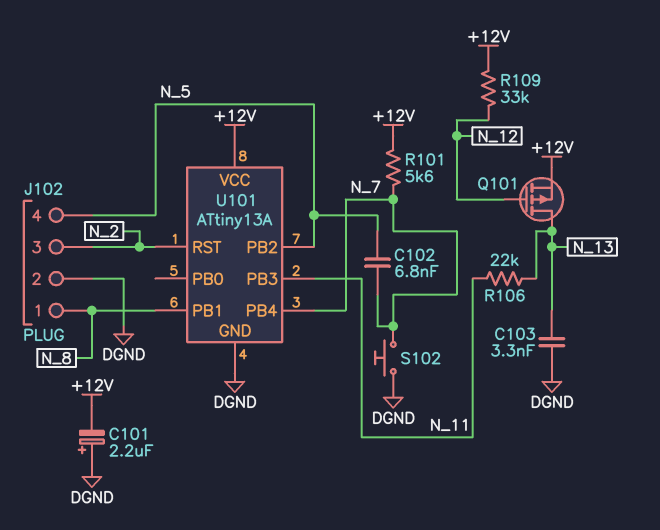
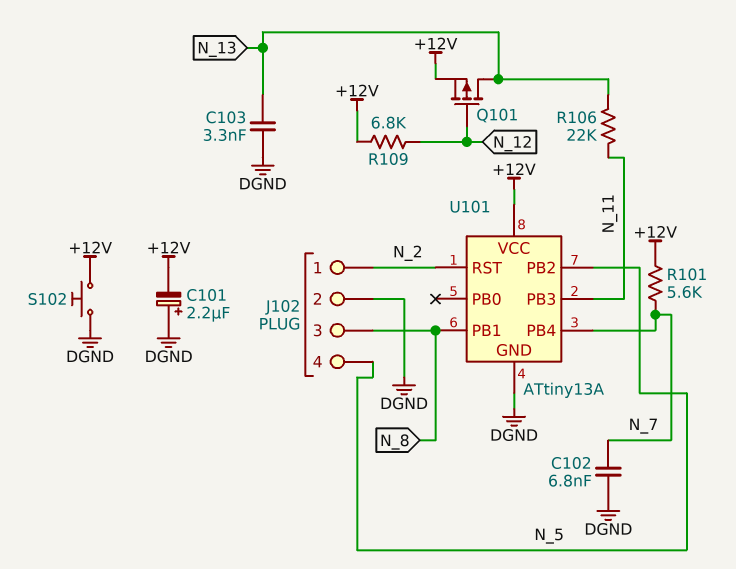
C102: 6.8nF (N_5, N_7) -> 6.8nF (DGND, N_7)
J102 pin 1: N_8 -> N_2
J102 pin 3: N_2 -> N_8
R109: 33k (+12V, N_12) -> 6.8k (+12V, N_12)
S102: button (DGND, N_7) -> button (+12V, DGND)

